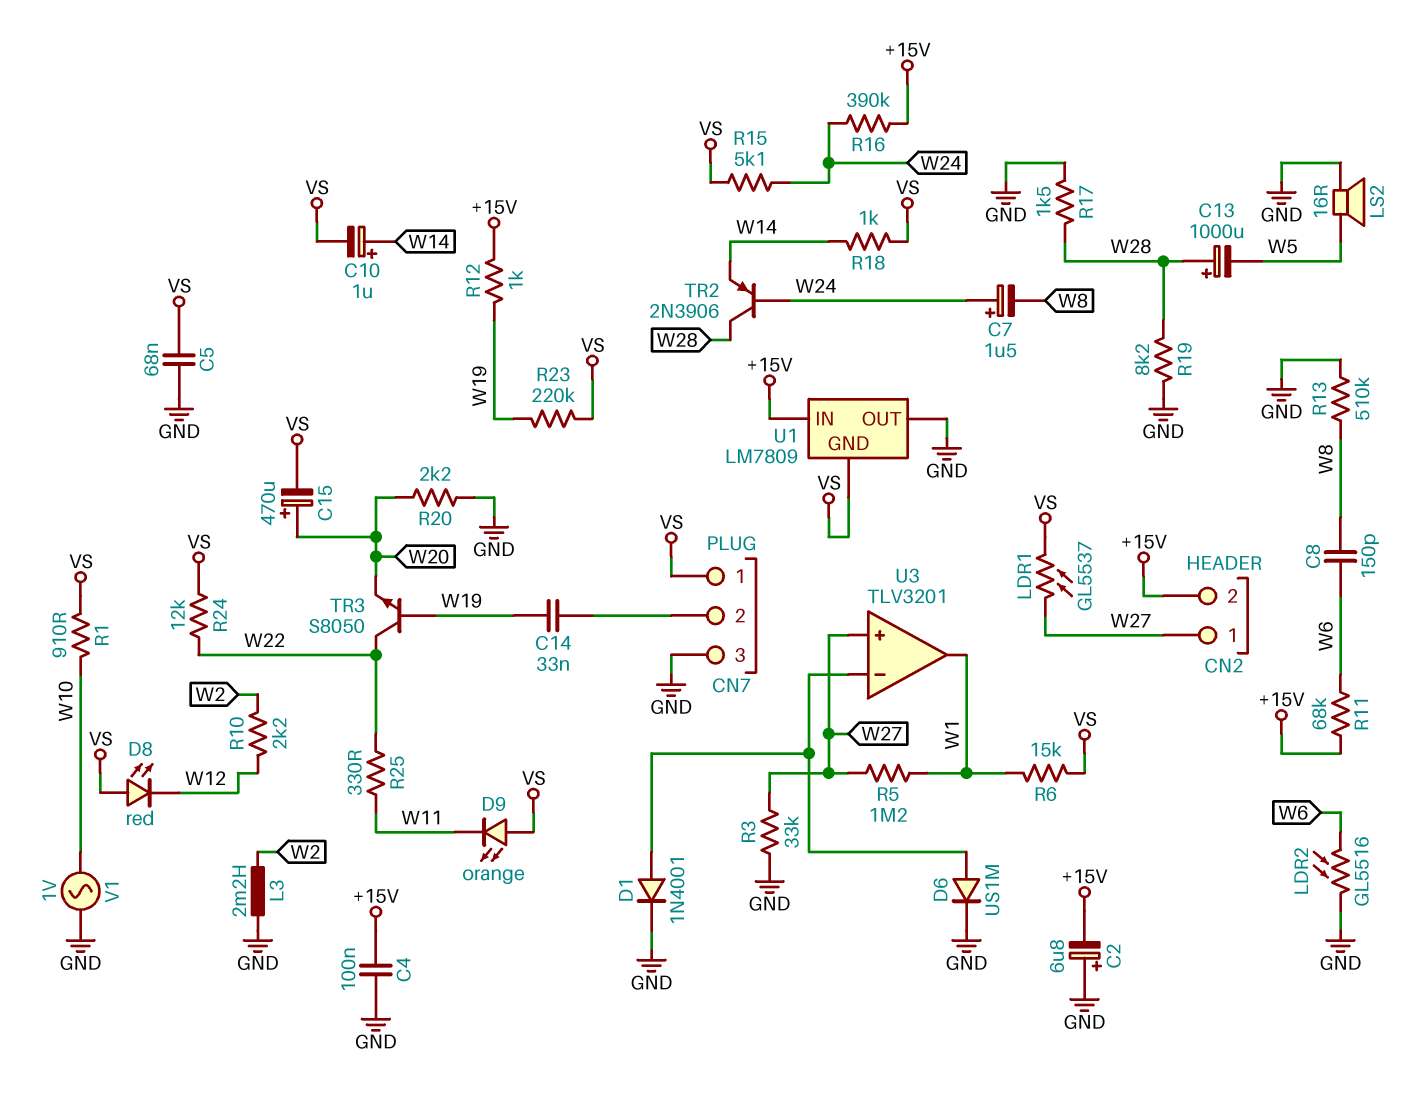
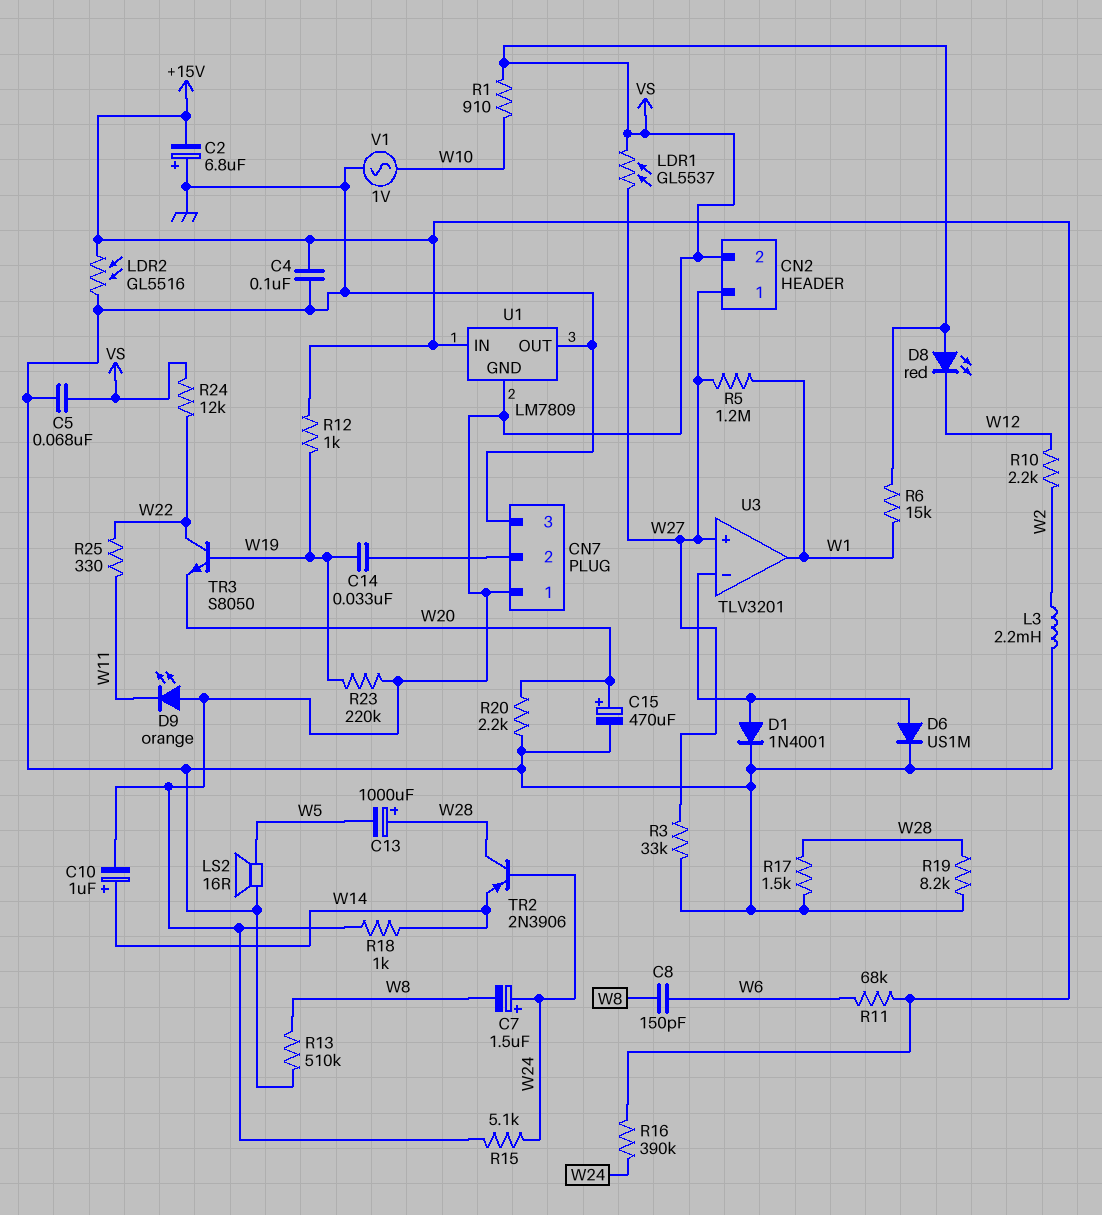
C15: 470uF (plus W20, minus VS) -> 470uF (plus W20, minus GND)
CN2 pin 2: +15V -> VS
LDR2: GL5516 (GND, W6) -> GL5516 (+15V, GND)

